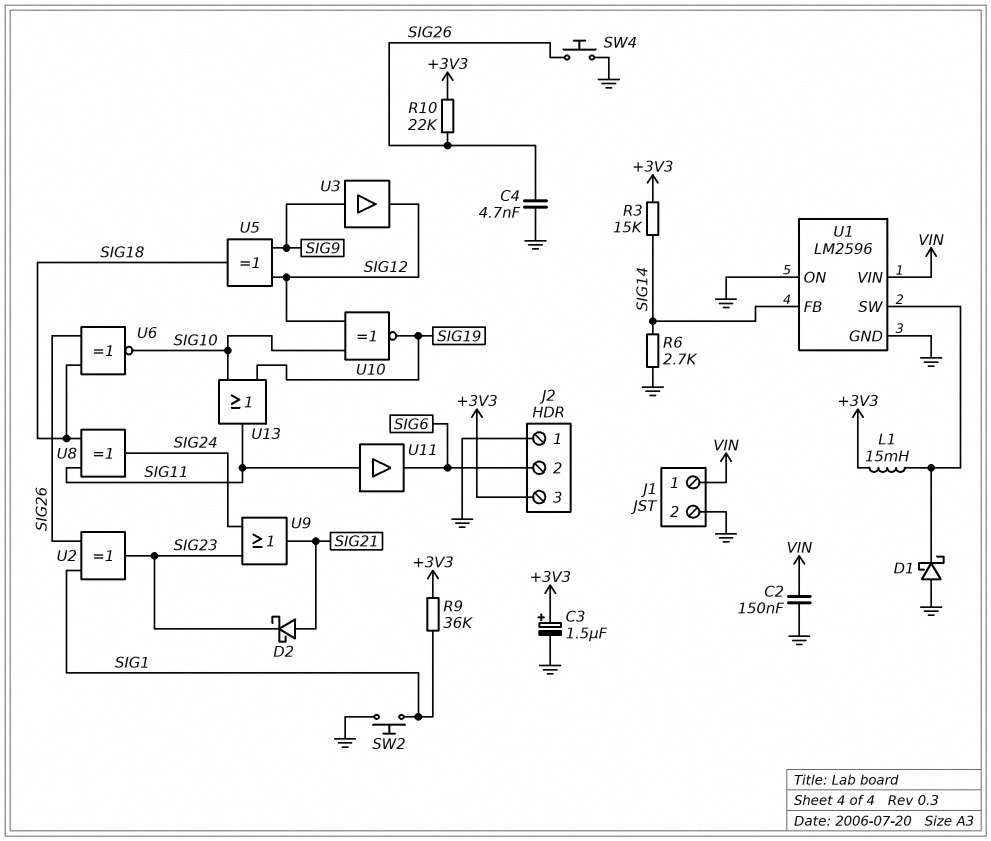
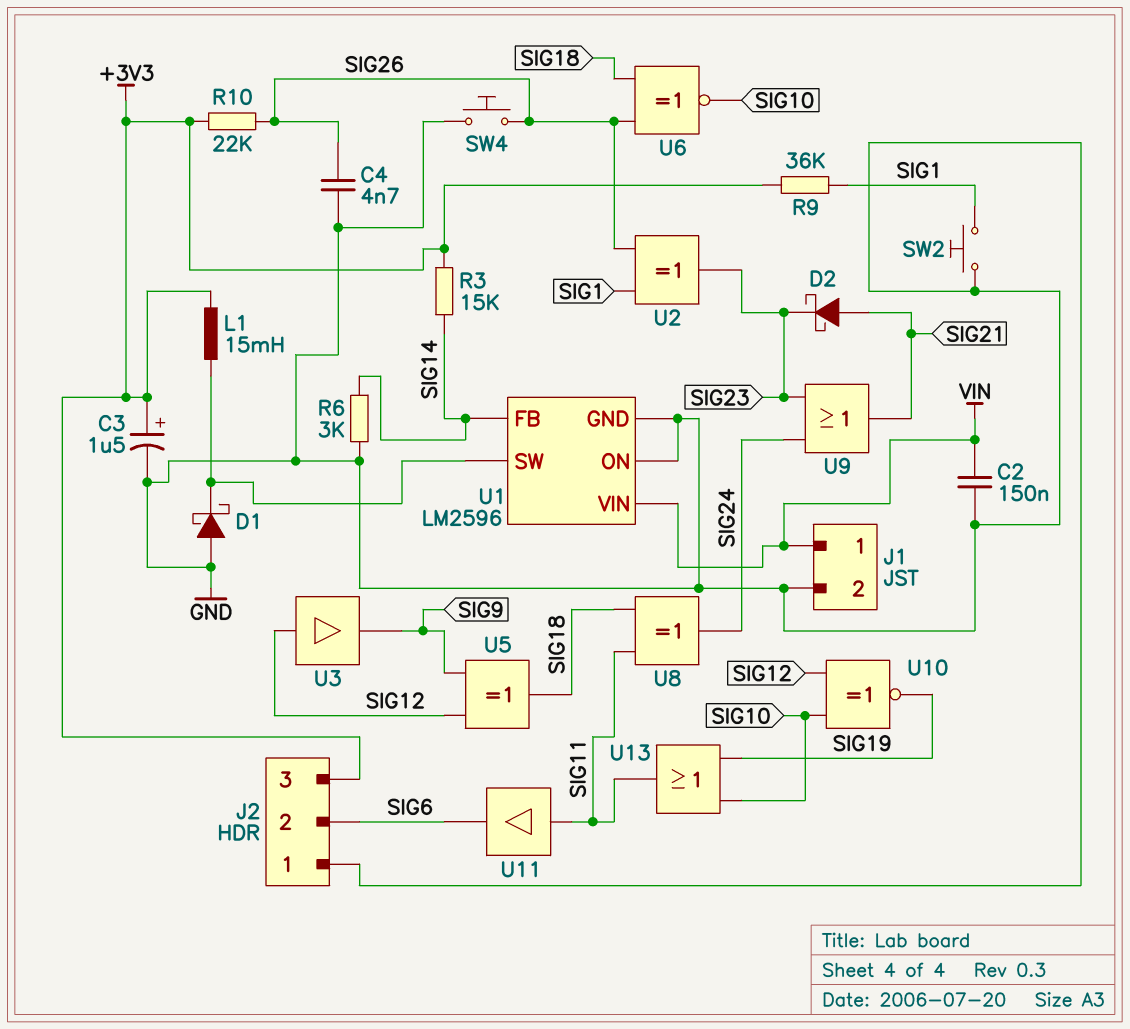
R6: 2.7k (GND, SIG14) -> 3k (GND, SIG14)
U3: buffer (in SIG9, out SIG12) -> buffer (in SIG12, out SIG9)

